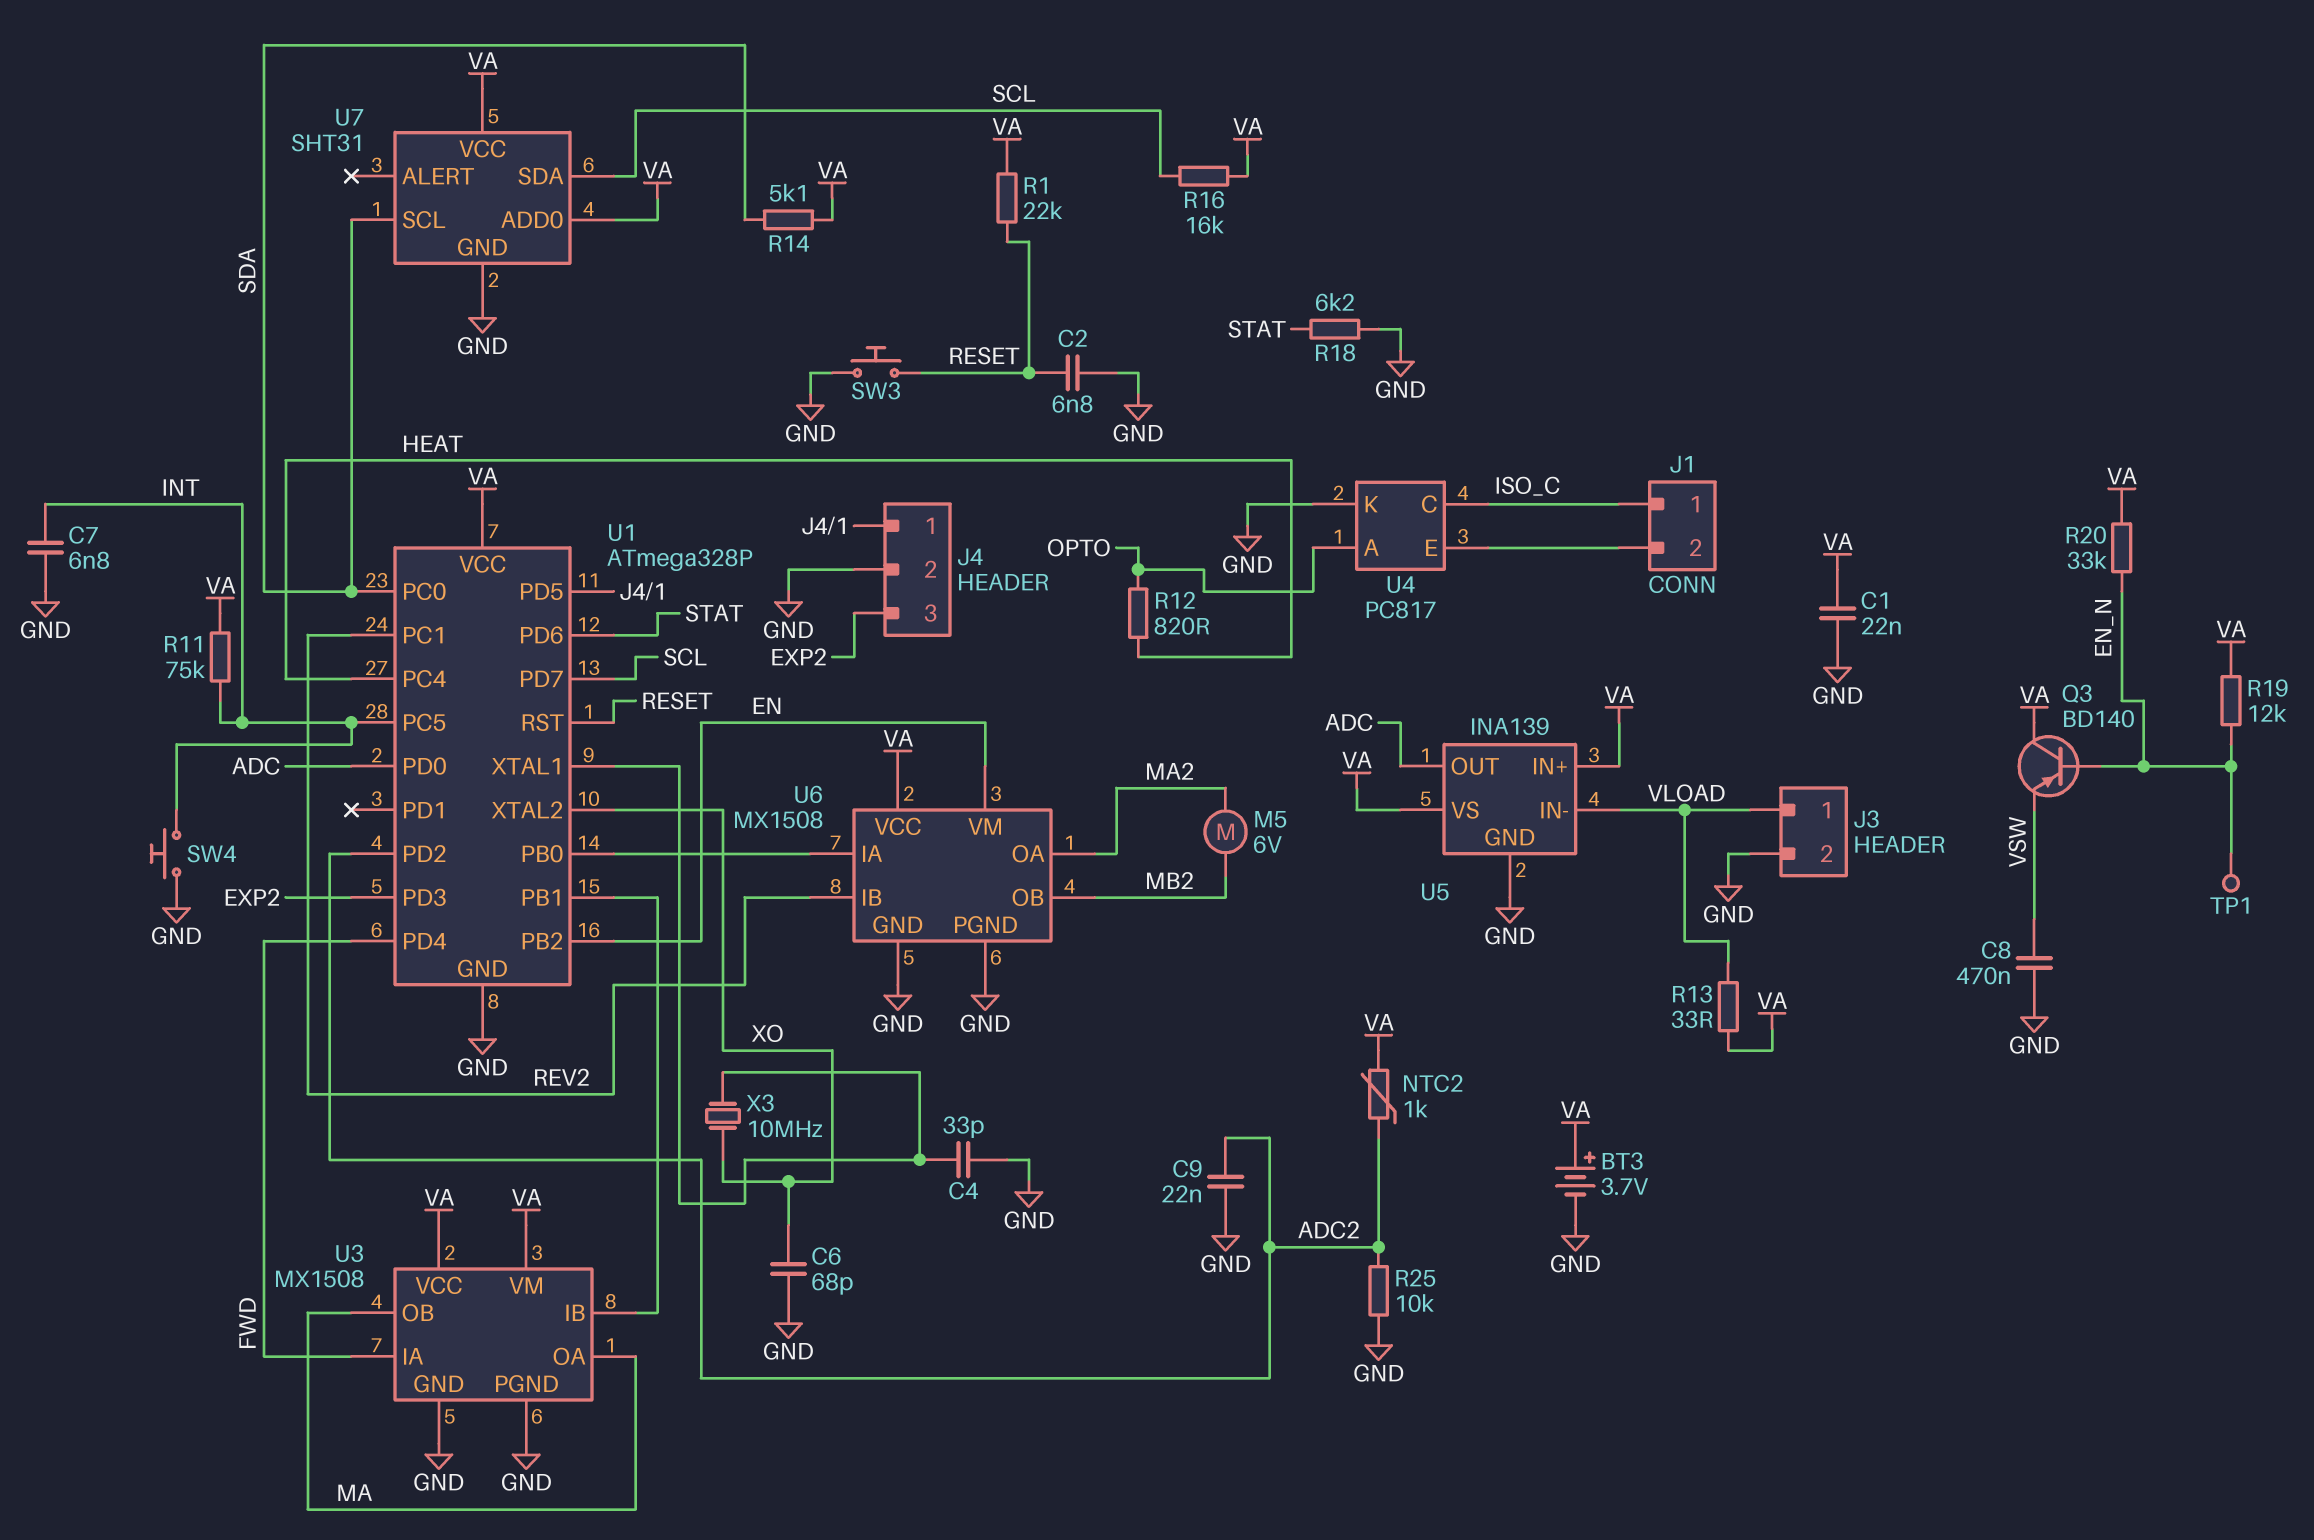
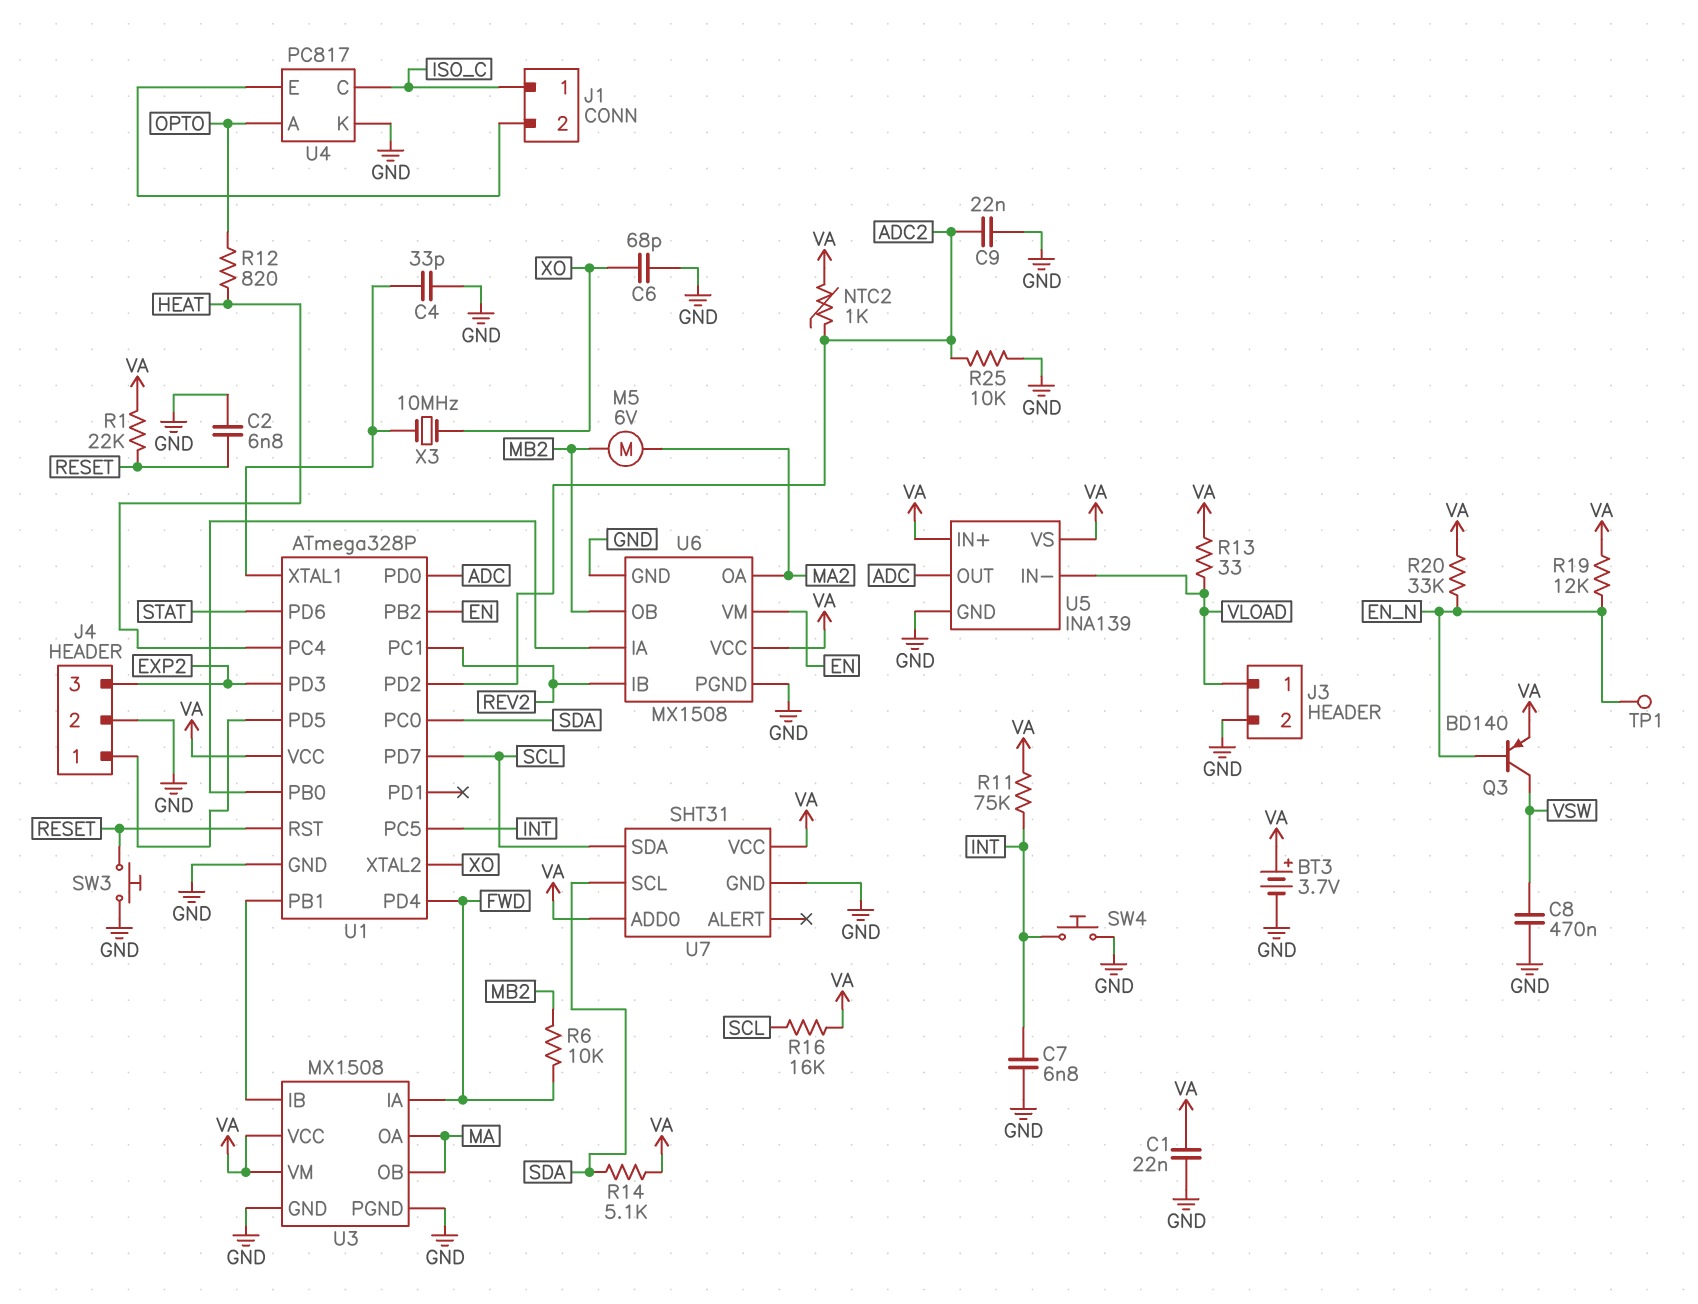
Q3: PNP BD140 (B EN_N, C VA, E VSW) -> PNP BD140 (B EN_N, C VSW, E VA)
R6: none -> 10k (FWD, MB2)
R18: 6.2k (GND, STAT) -> none

